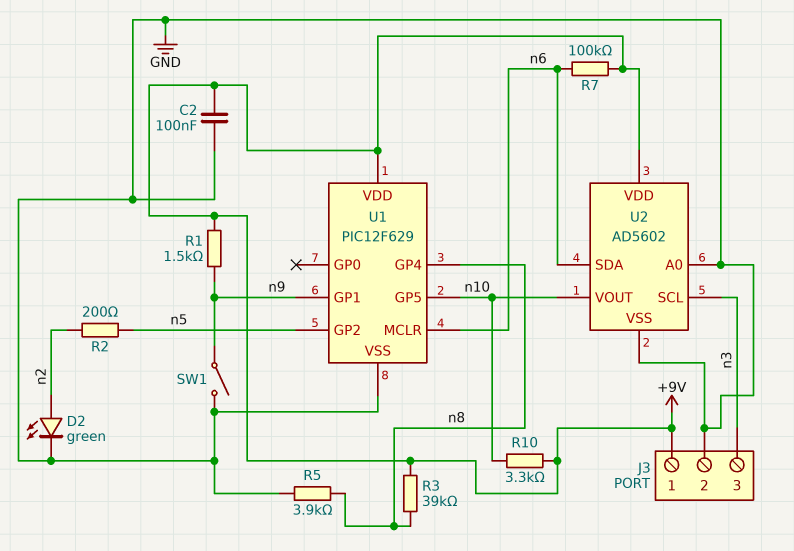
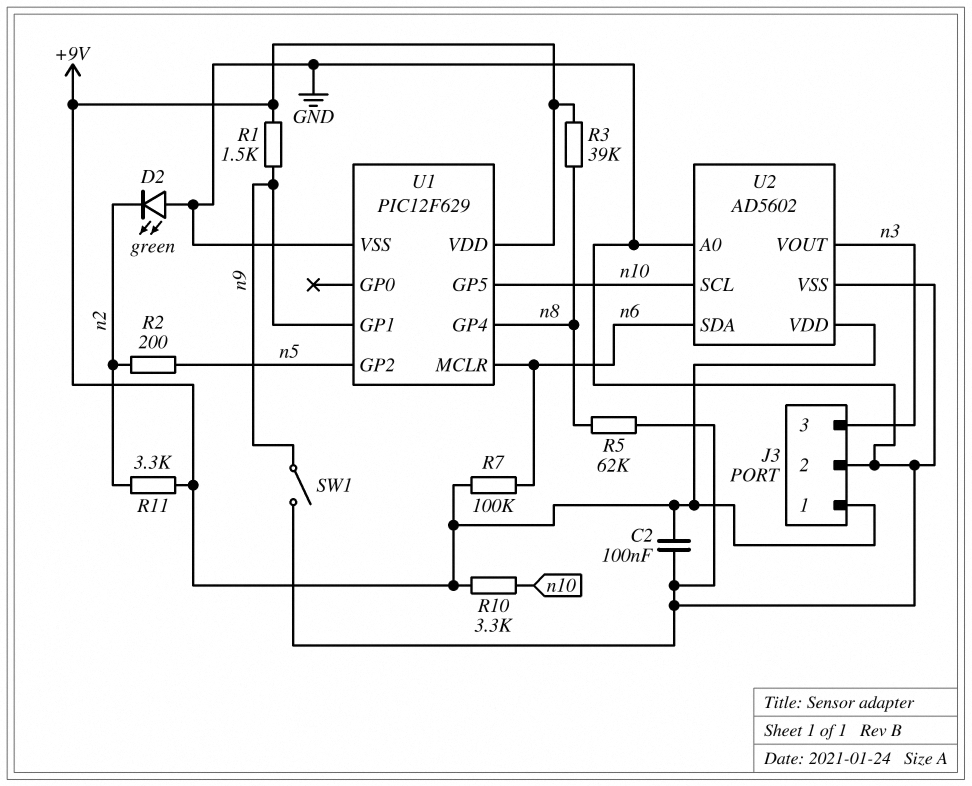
D2: LED green (A n2, K GND) -> LED green (A GND, K n2)
R5: 3.9k (GND, n8) -> 62k (GND, n8)
R11: none -> 3.3k (+9V, n2)
U2 pin SCL: n3 -> n10
U2 pin VOUT: n10 -> n3

